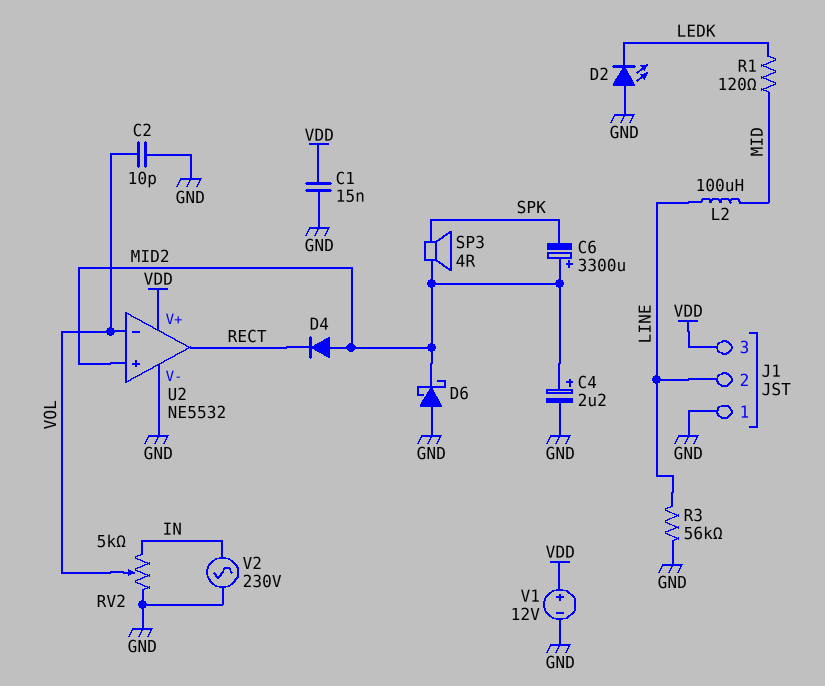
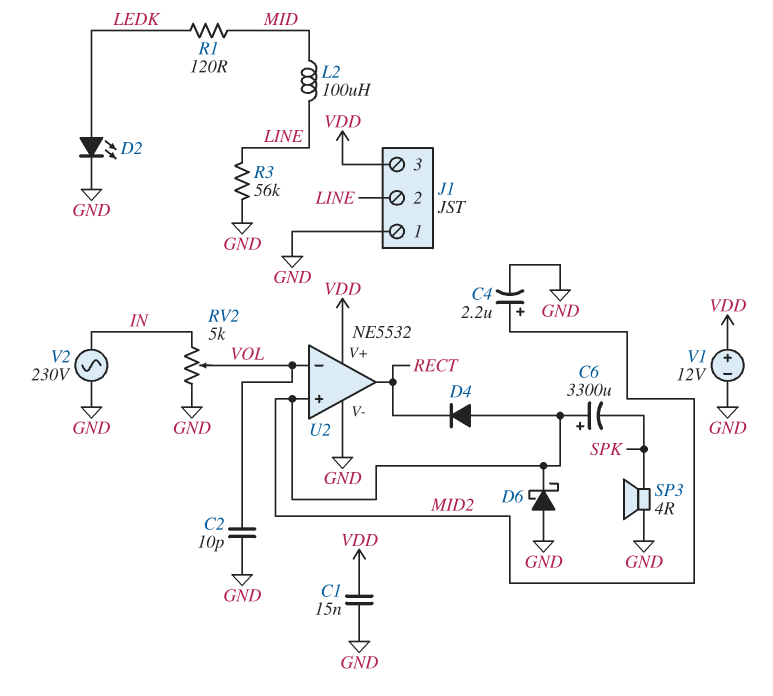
D2: LED (A GND, K LEDK) -> LED (A LEDK, K GND)
SP3: speaker 4R (MID2, SPK) -> speaker 4R (GND, SPK)

